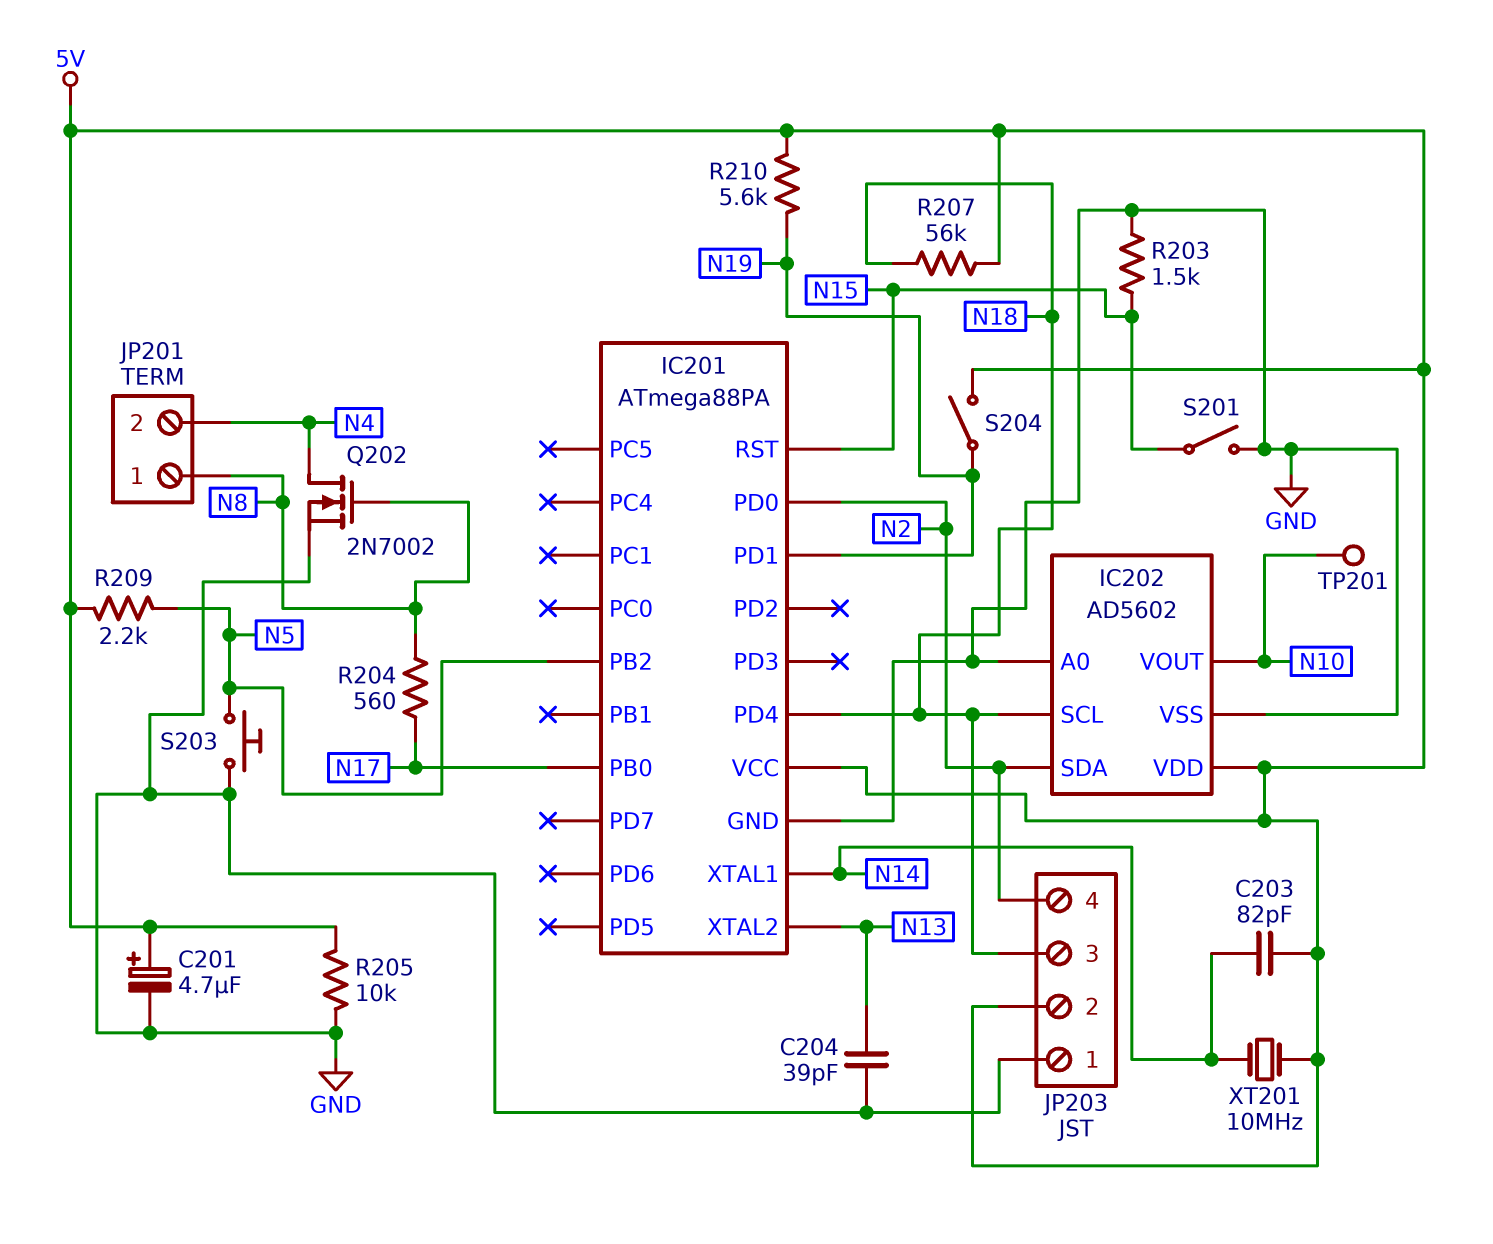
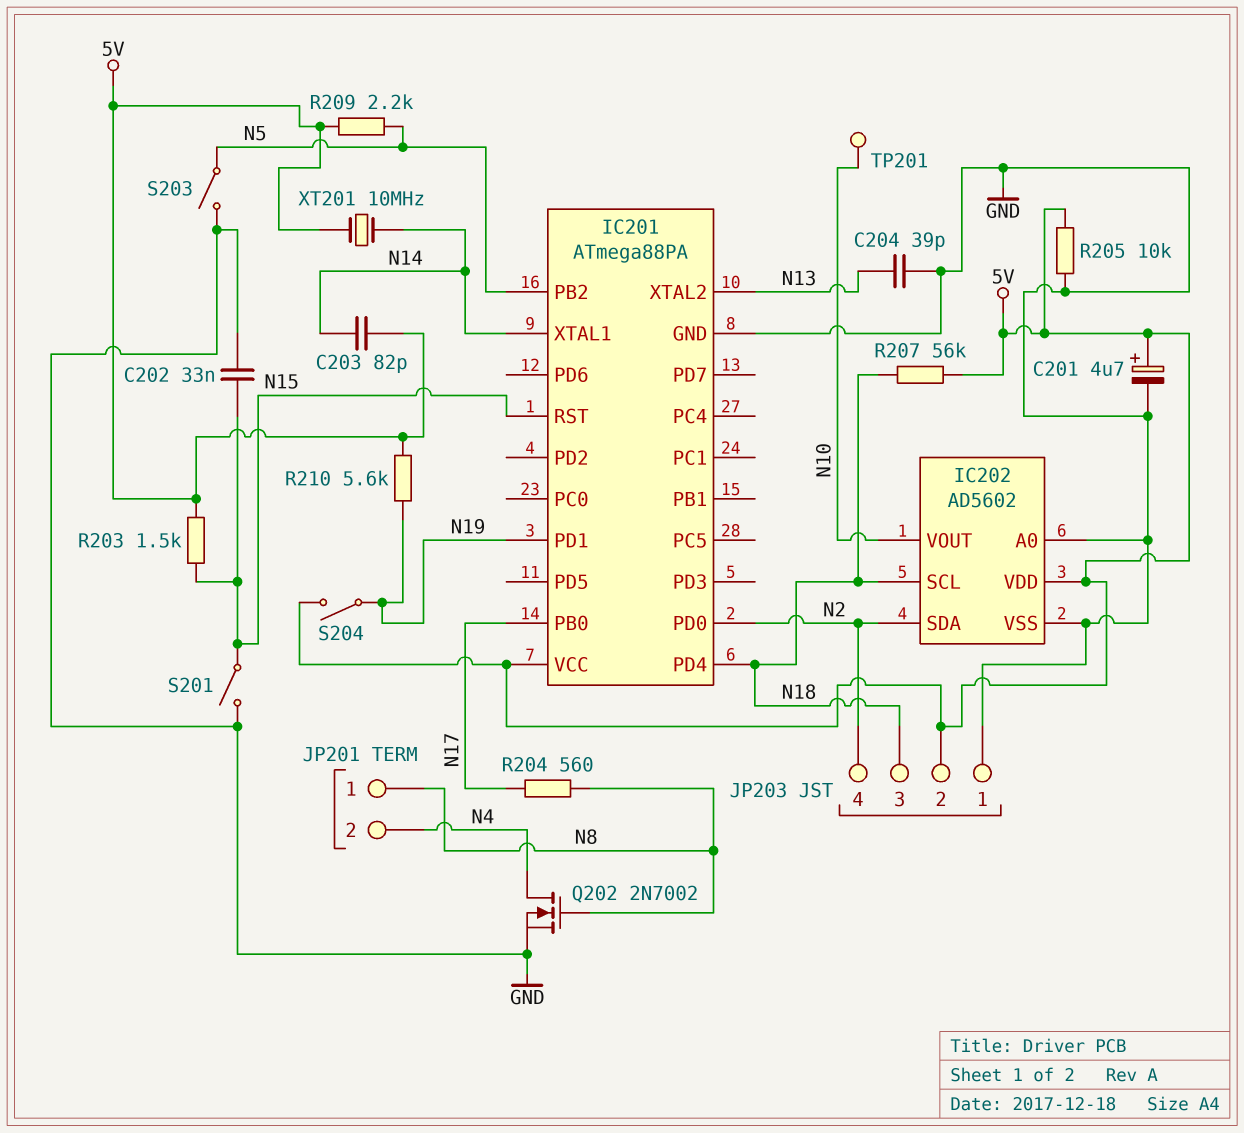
C202: none -> 33nF (GND, N15)
R203: 1.5k (GND, N15) -> 1.5k (5V, N15)
S203: button (GND, N5) -> switch (GND, N5)

